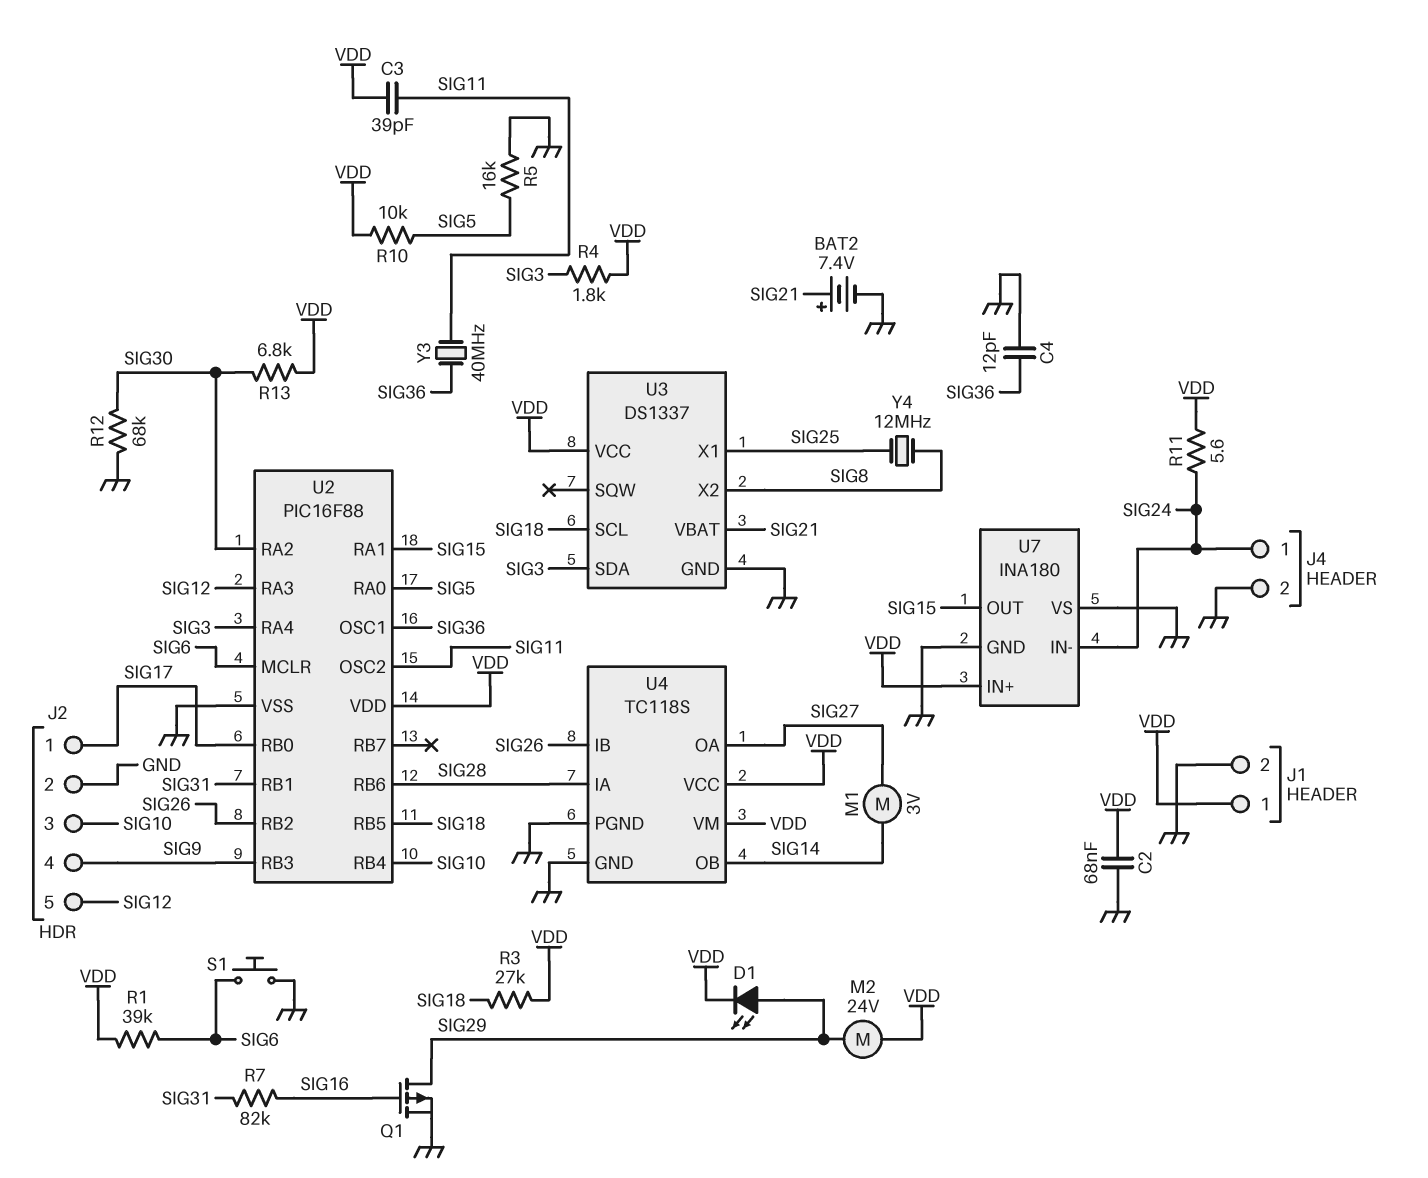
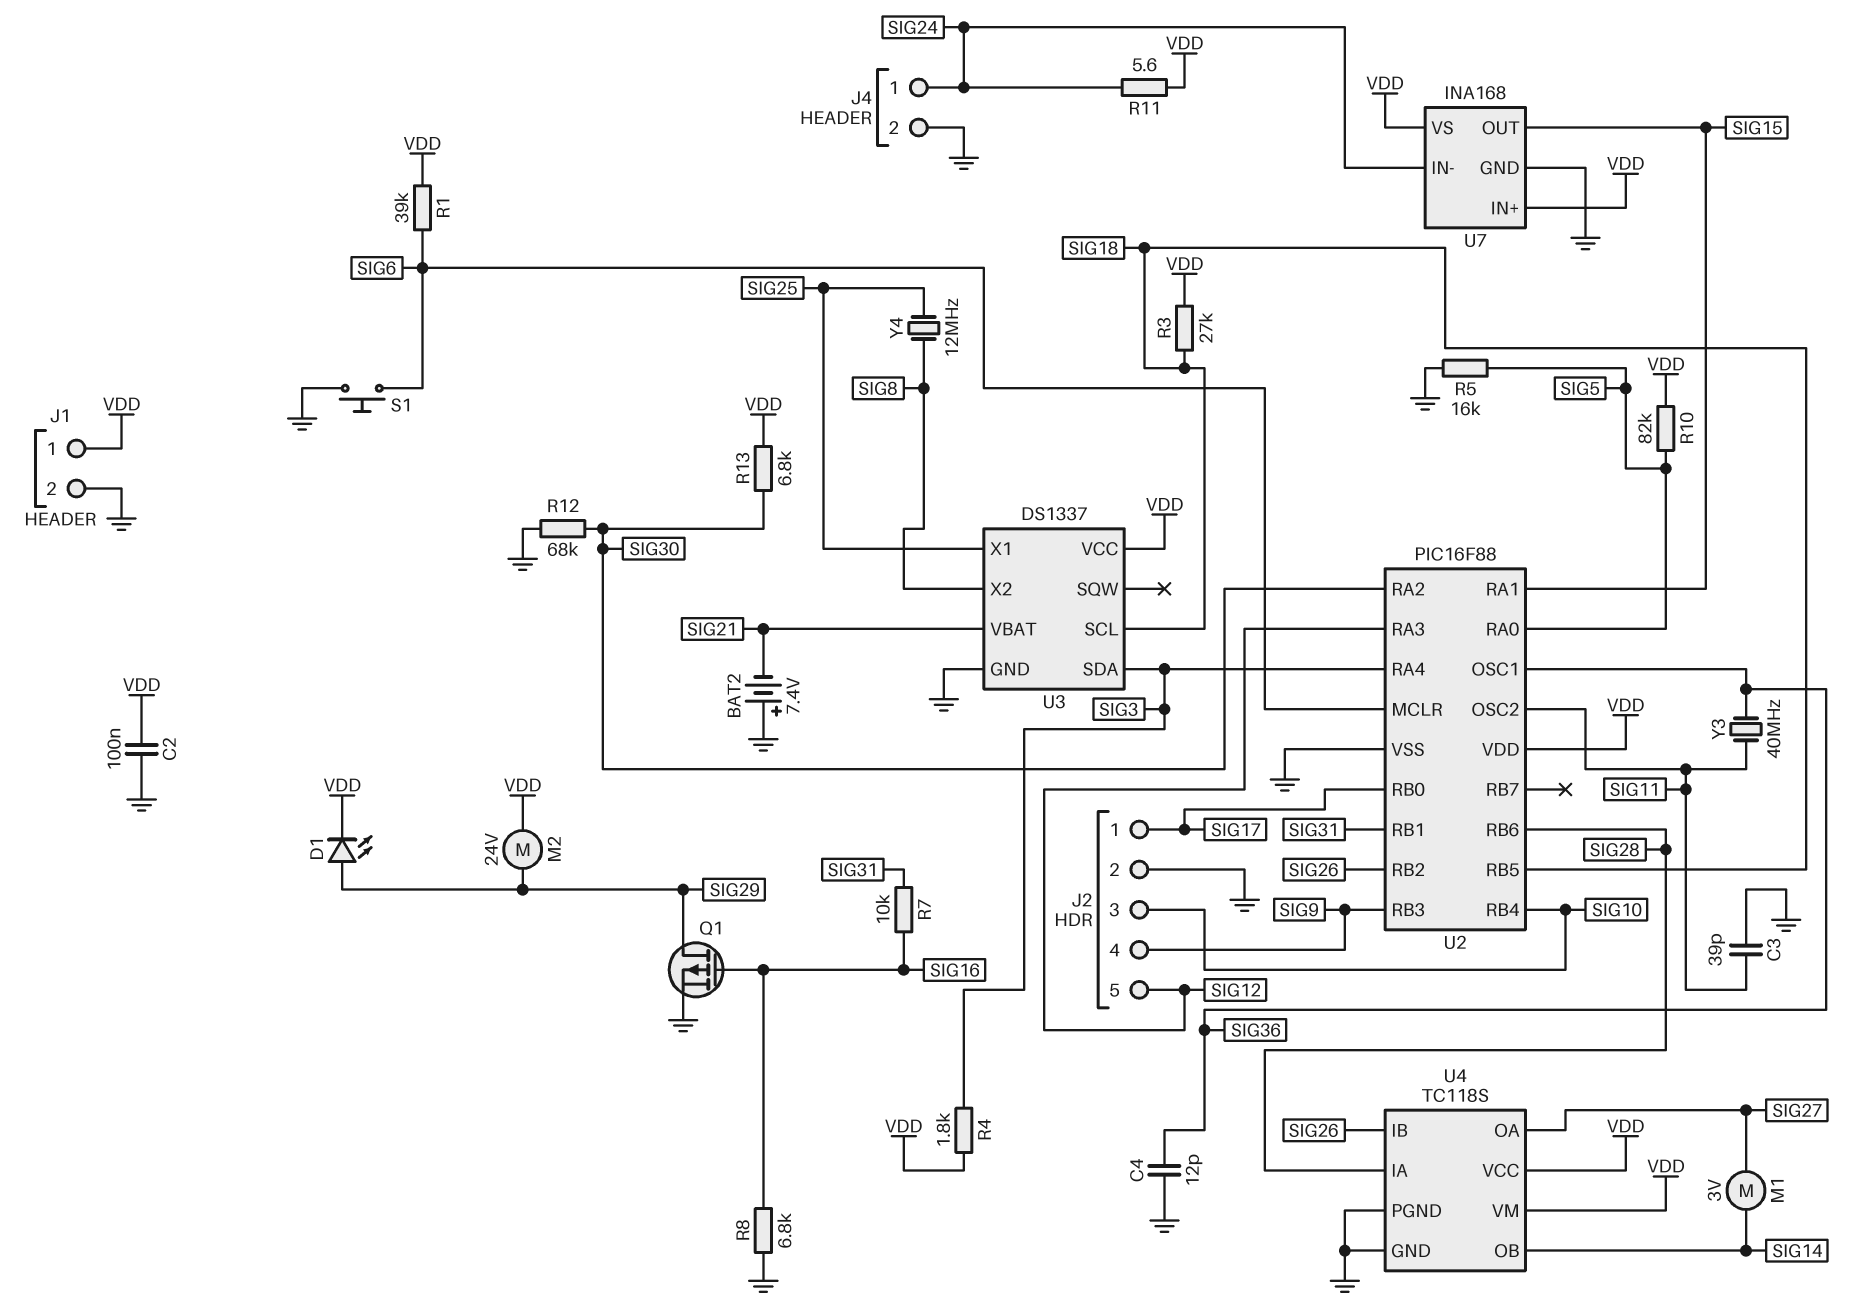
BAT2: 7.4V (plus SIG21, minus GND) -> 7.4V (plus GND, minus SIG21)
C2: 68nF (GND, VDD) -> 100nF (GND, VDD)
C3: 39pF (SIG11, VDD) -> 39pF (GND, SIG11)
R7: 82k (SIG16, SIG31) -> 10k (SIG16, SIG31)
R8: none -> 6.8k (GND, SIG16)
R10: 10k (SIG5, VDD) -> 82k (SIG5, VDD)
U7: INA180 -> INA168
U7 pin VS: GND -> VDD

